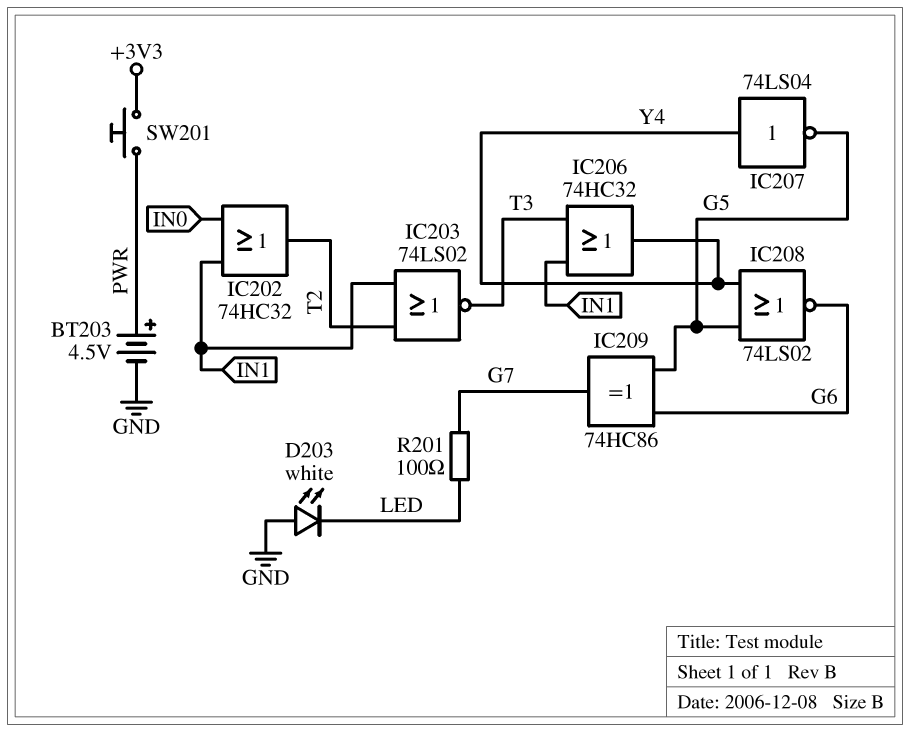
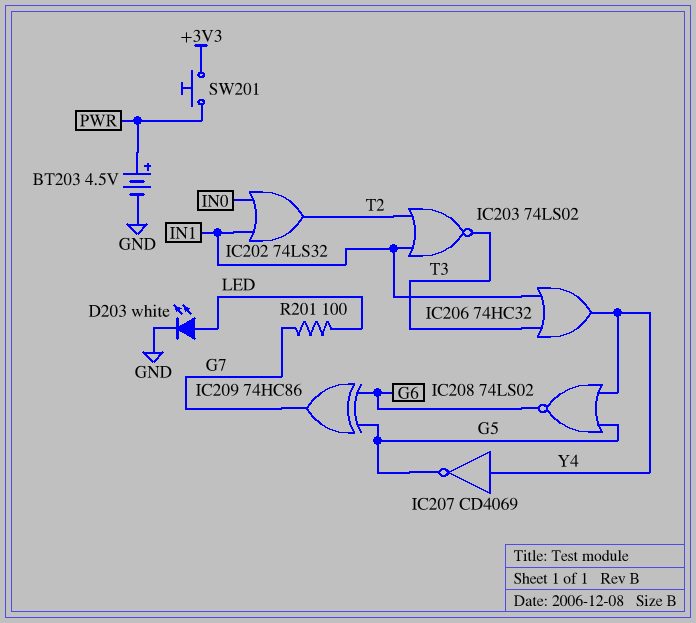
D203: LED white (A GND, K LED) -> LED white (A LED, K GND)
IC202: OR 74HC32 (in IN0, in IN1, out T2) -> OR 74LS32 (in IN0, in IN1, out T2)
IC207: NOT 74LS04 (in Y4, out G5) -> NOT CD4069 (in Y4, out G5)

